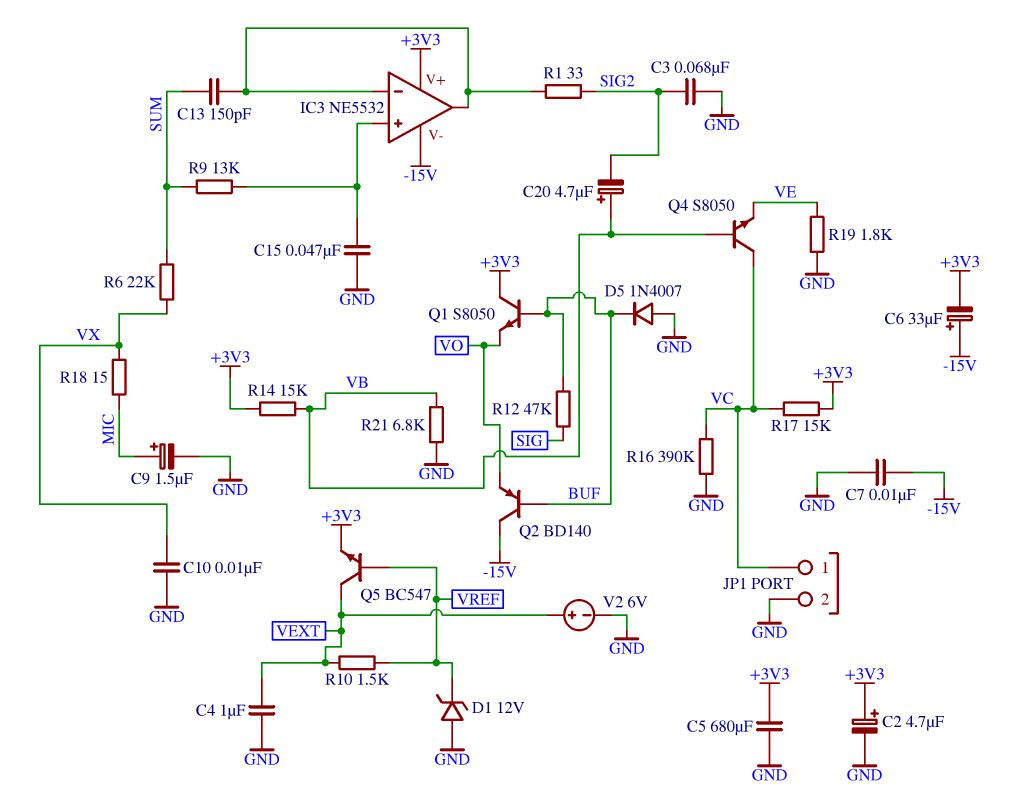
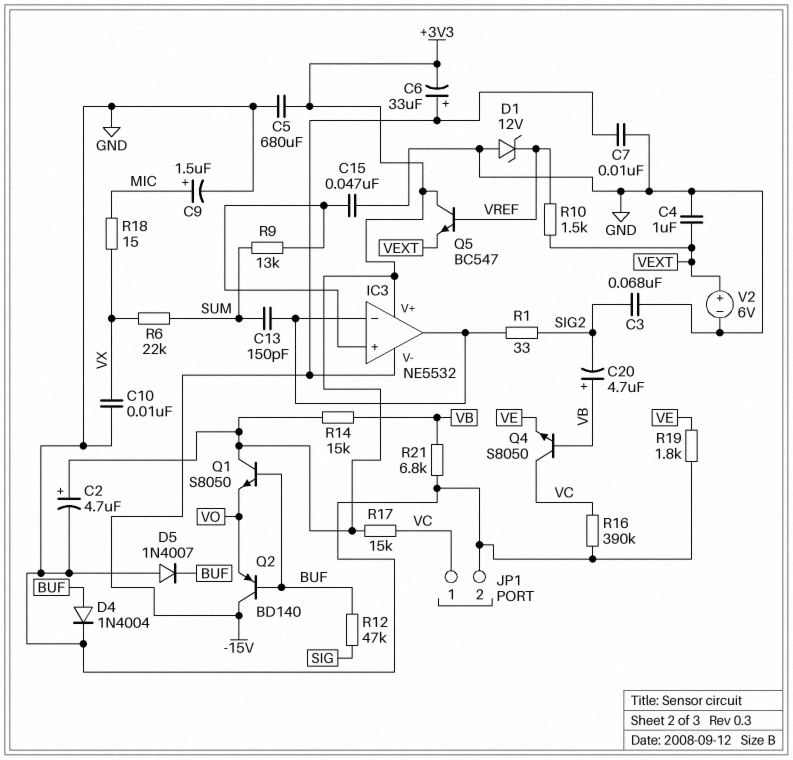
D4: none -> diode 1N4004 (A BUF, K GND)
Q5: NPN BC547 (B VREF, C VEXT, E +3V3) -> NPN BC547 (B VREF, C +3V3, E VEXT)

